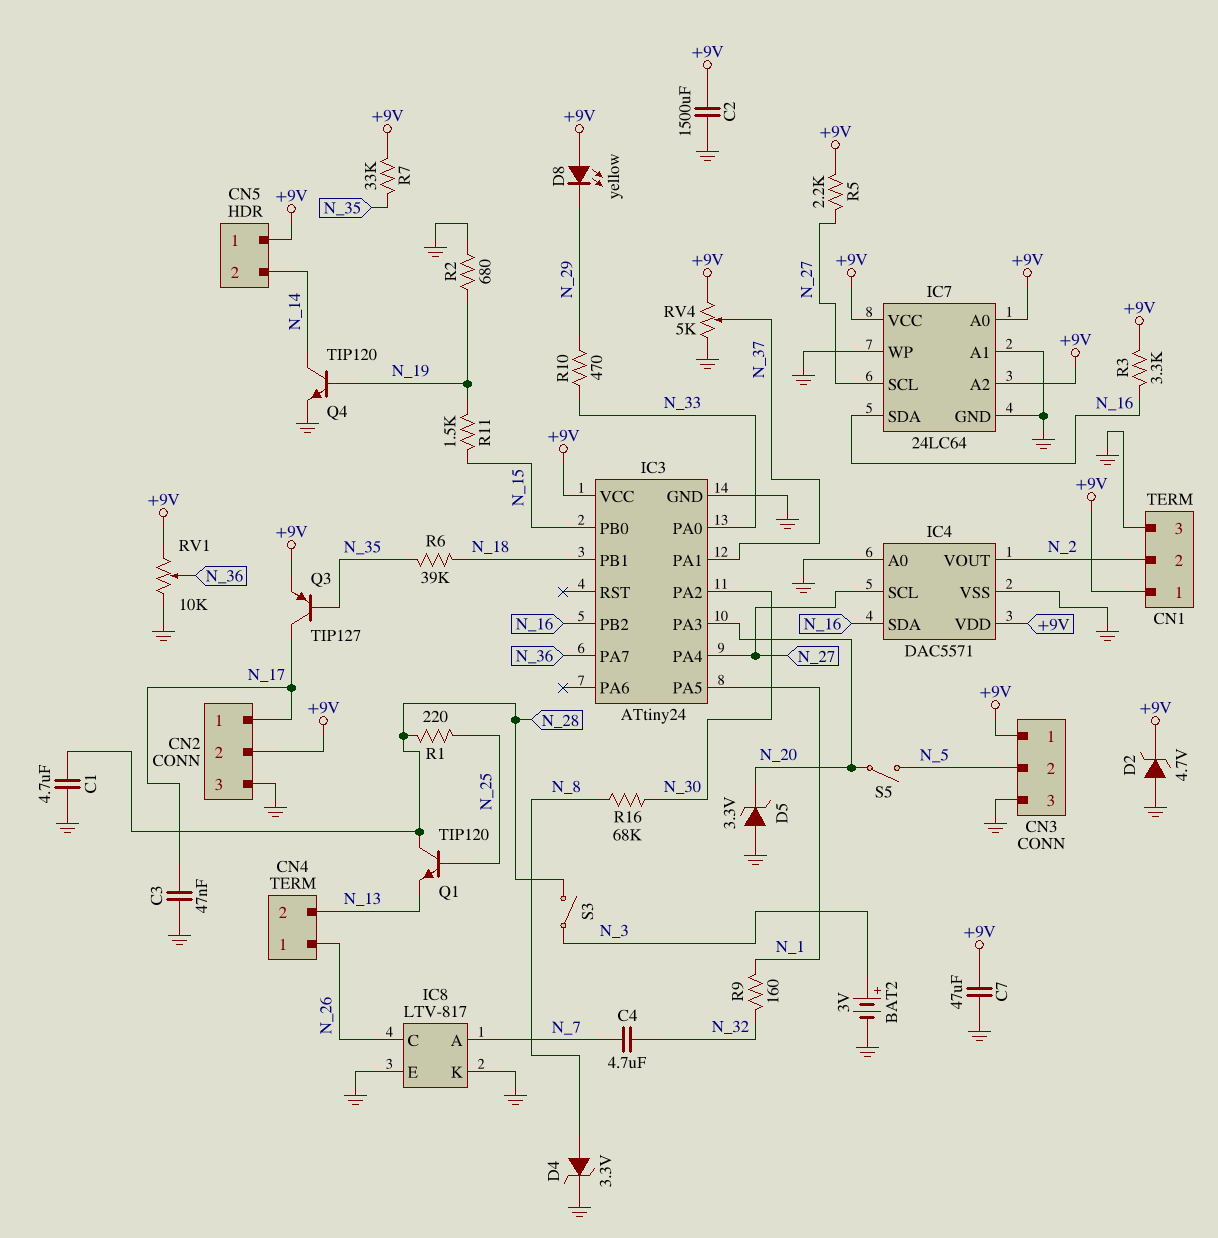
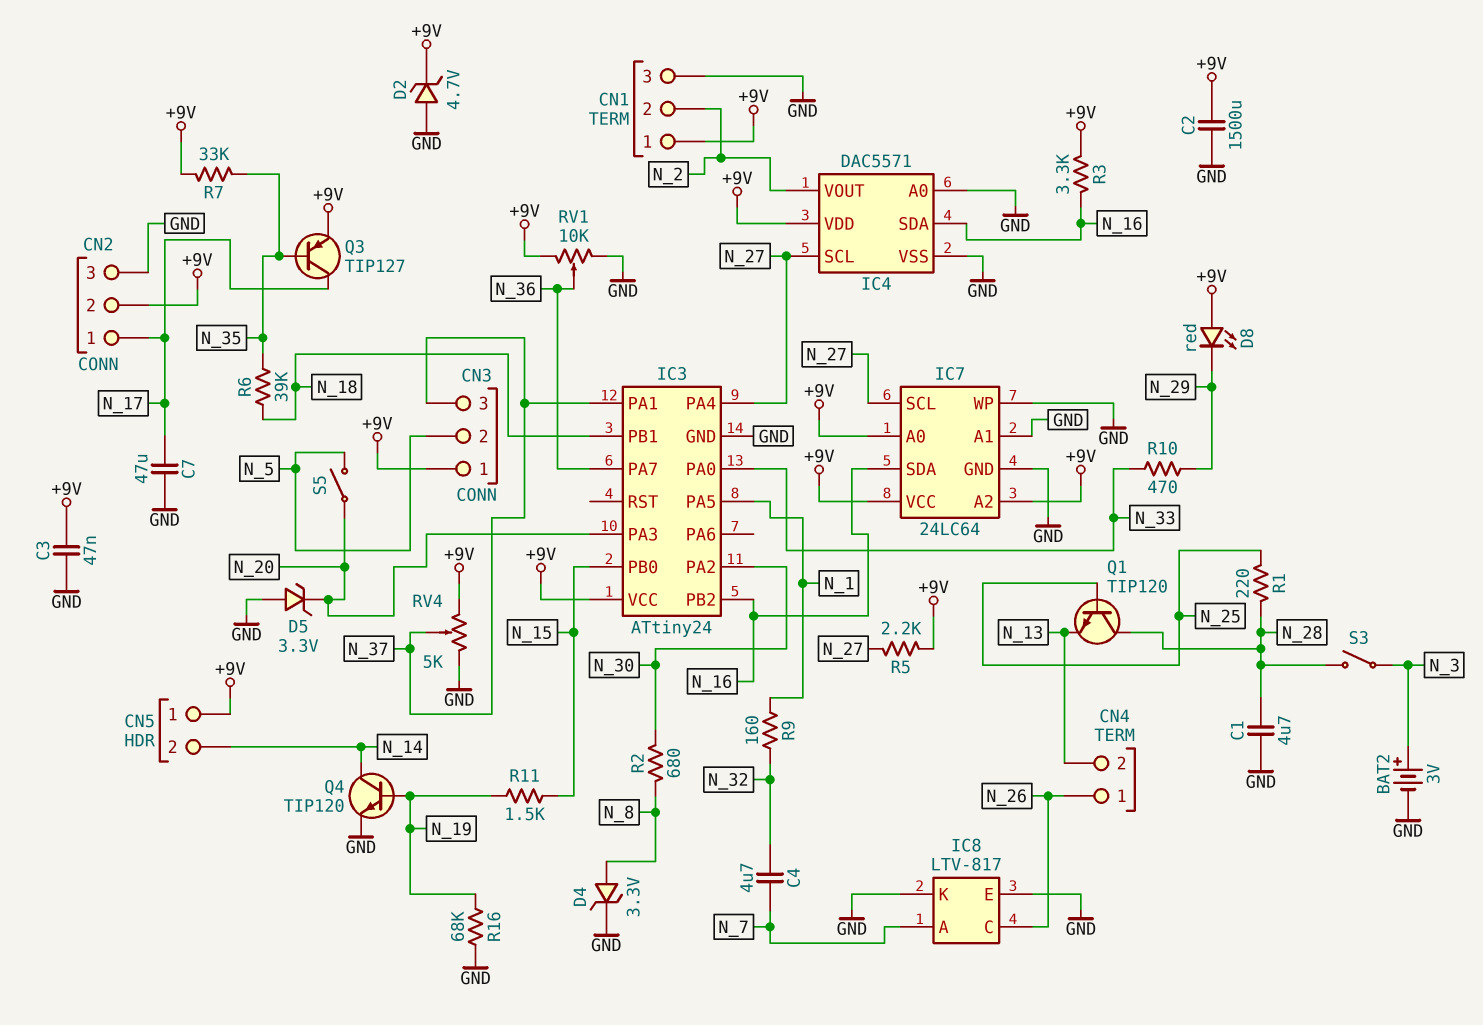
C3: 47nF (GND, N_17) -> 47nF (+9V, GND)
C7: 47uF (+9V, GND) -> 47uF (GND, N_17)
CN3 pin 3: GND -> N_37
D8: LED yellow (A +9V, K N_29) -> LED red (A +9V, K N_29)
R2: 680 (GND, N_19) -> 680 (N_8, N_30)
R16: 68k (N_8, N_30) -> 68k (GND, N_19)

